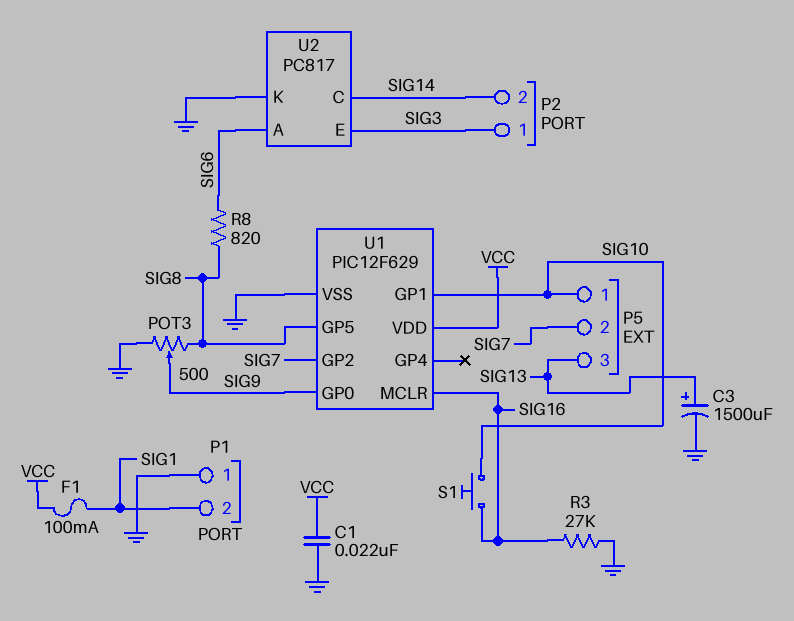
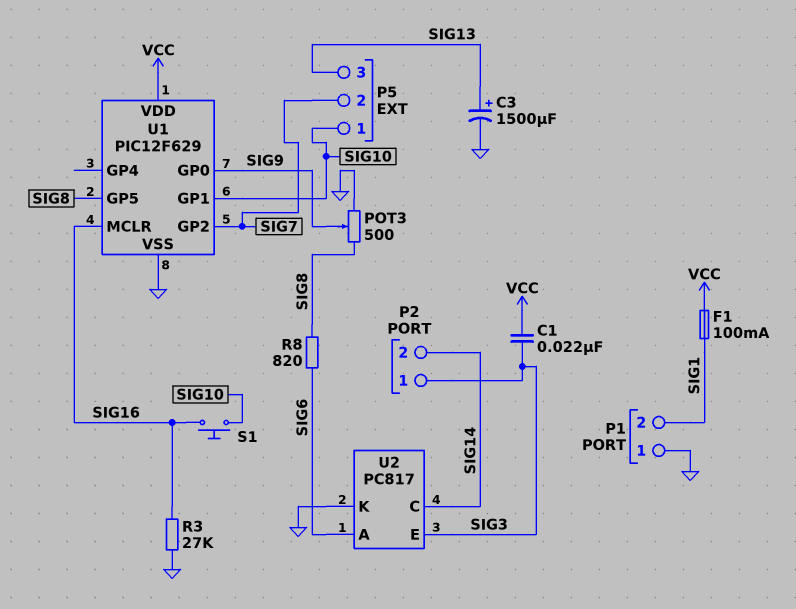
C1: 22nF (GND, VCC) -> 22nF (SIG3, VCC)

